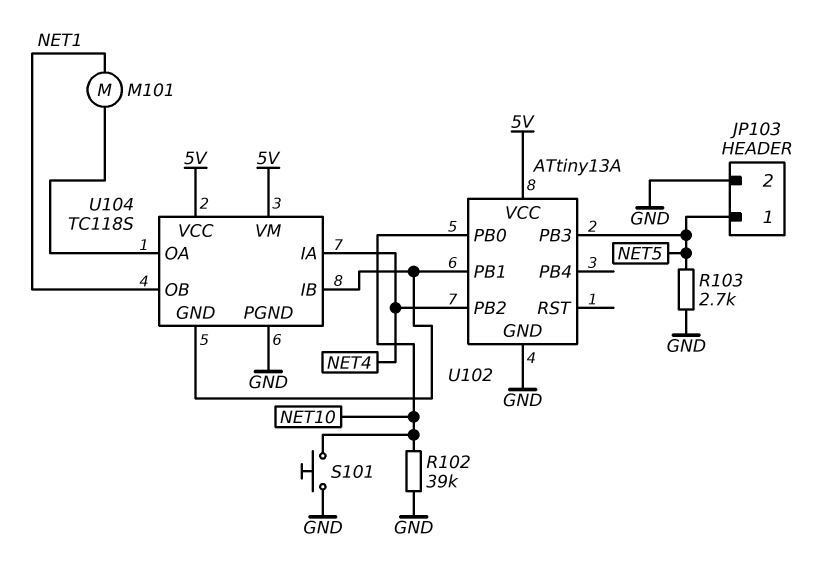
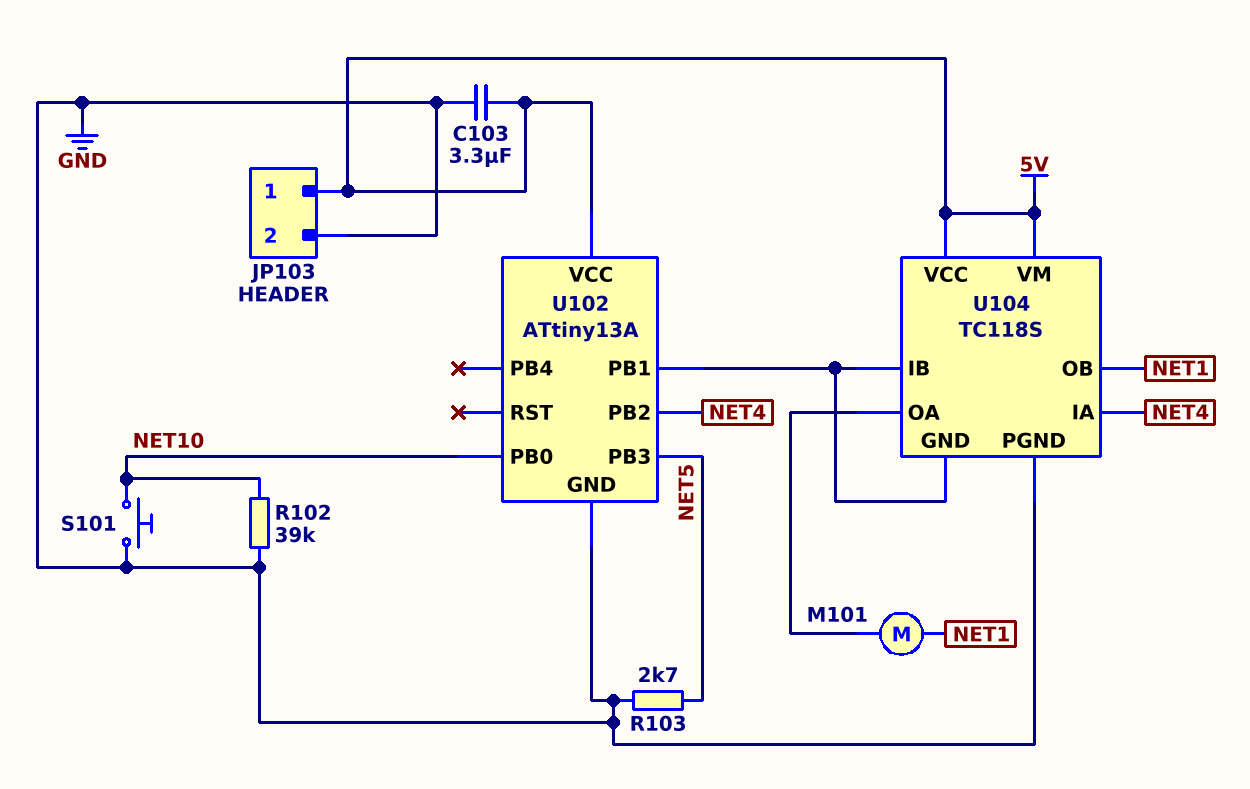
C103: none -> 3.3uF (5V, GND)
JP103 pin 1: NET5 -> 5V

